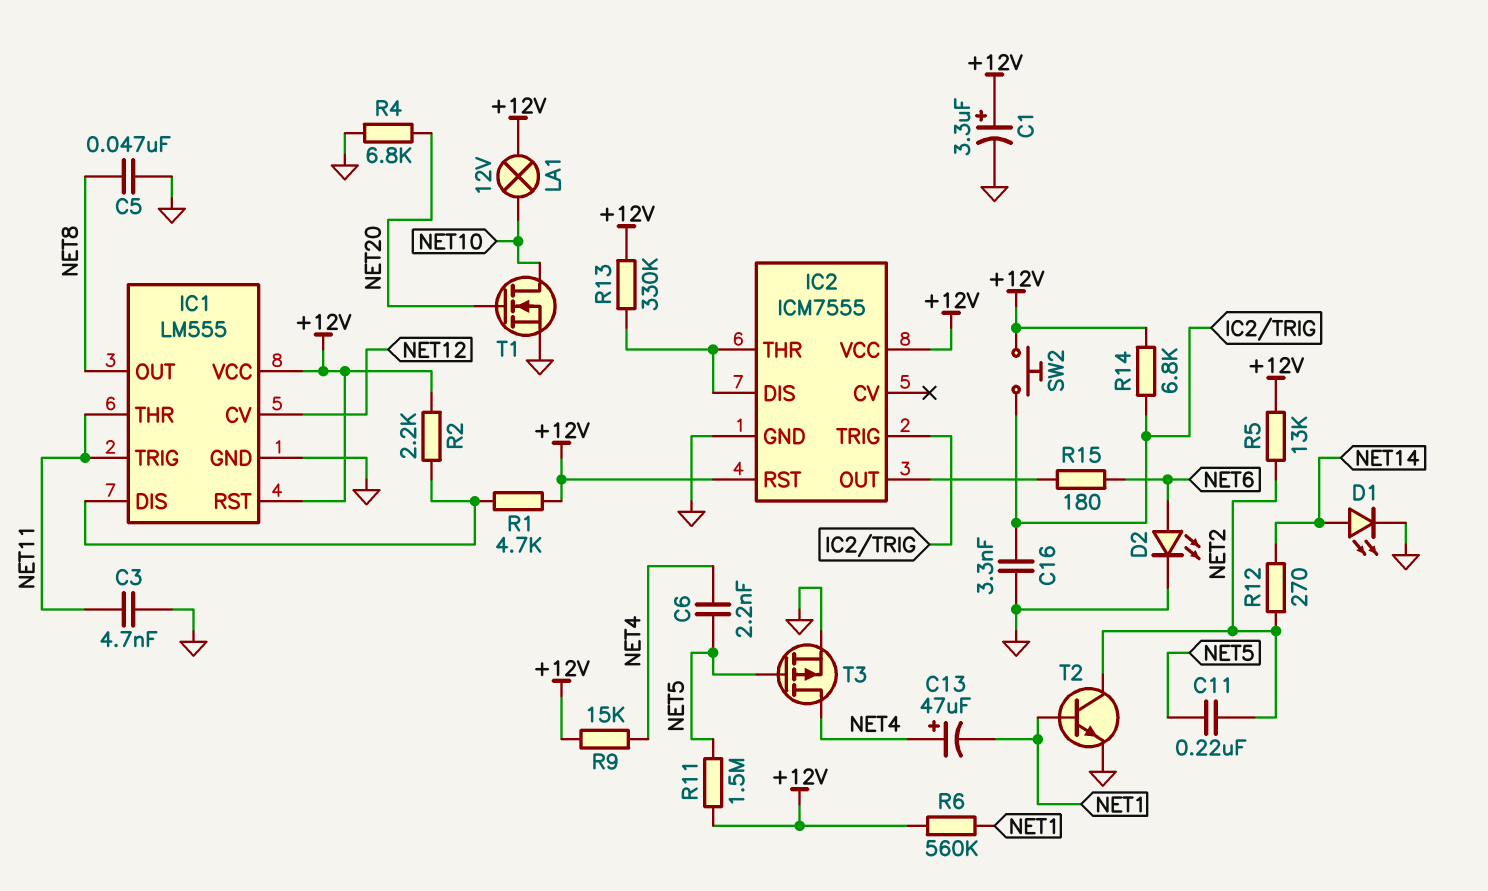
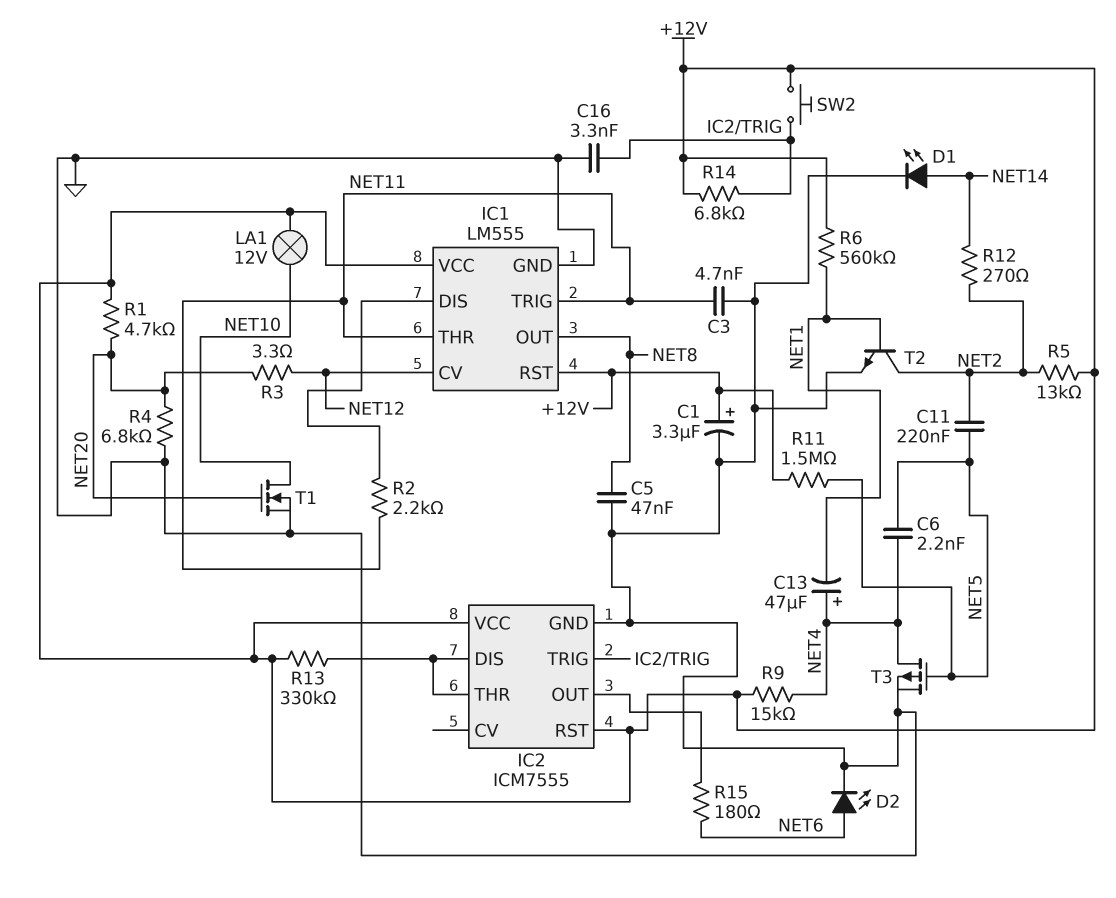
R1: 4.7k (+12V, IC1/DIS) -> 4.7k (+12V, NET20)
R2: 2.2k (+12V, IC1/DIS) -> 2.2k (IC1/DIS, NET11)
R3: none -> 3.3 (NET12, NET20)

